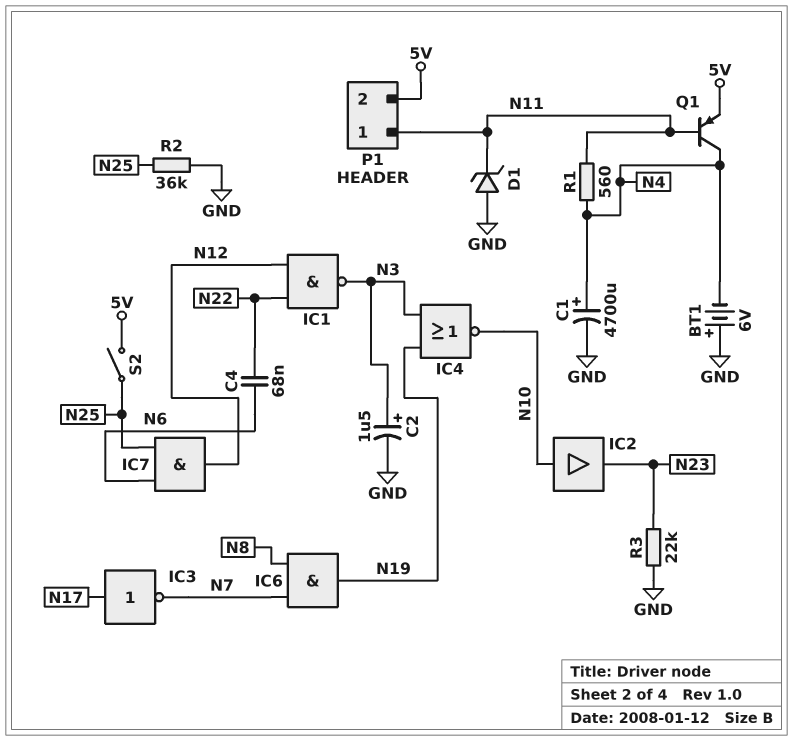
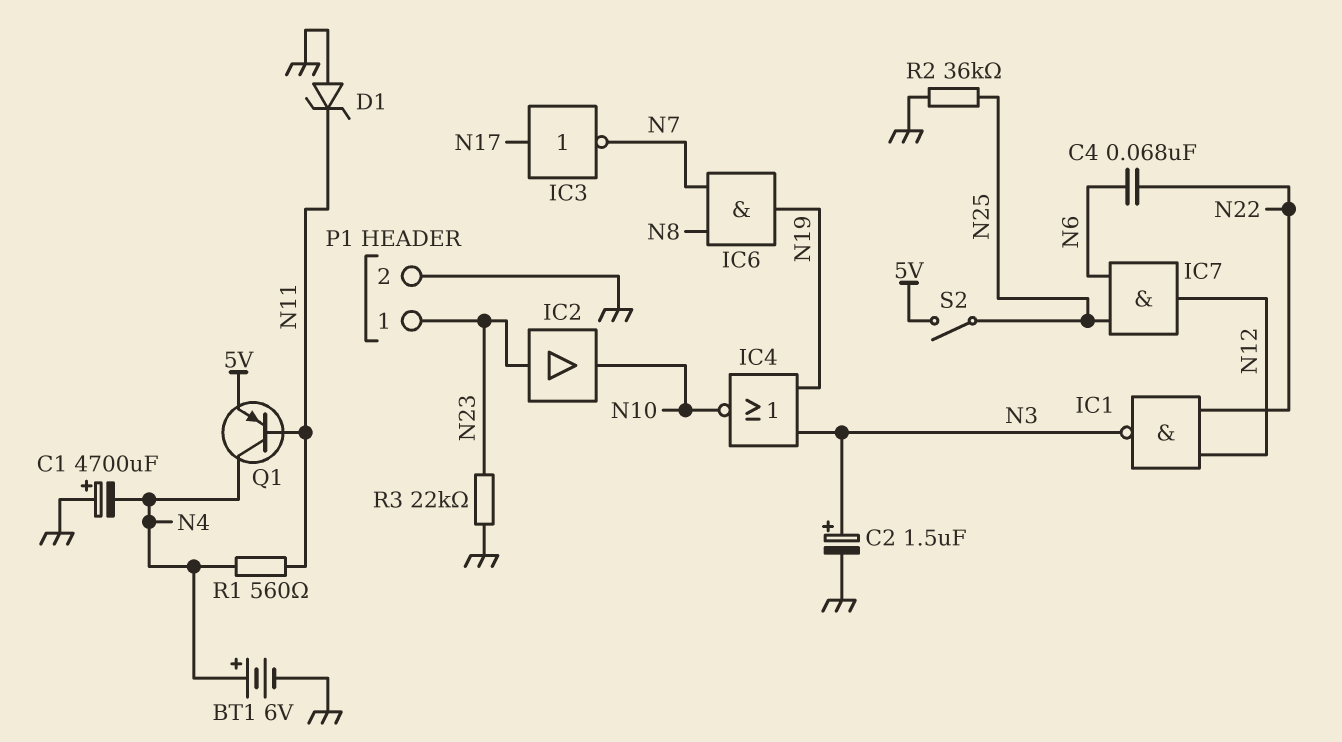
BT1: 6V (plus GND, minus N4) -> 6V (plus N4, minus GND)
C1: 4700uF (plus N4, minus GND) -> 4700uF (plus GND, minus N4)
IC2: buffer (in N10, out N23) -> buffer (in N23, out N10)
P1 pin 1: N11 -> N23
P1 pin 2: 5V -> GND

